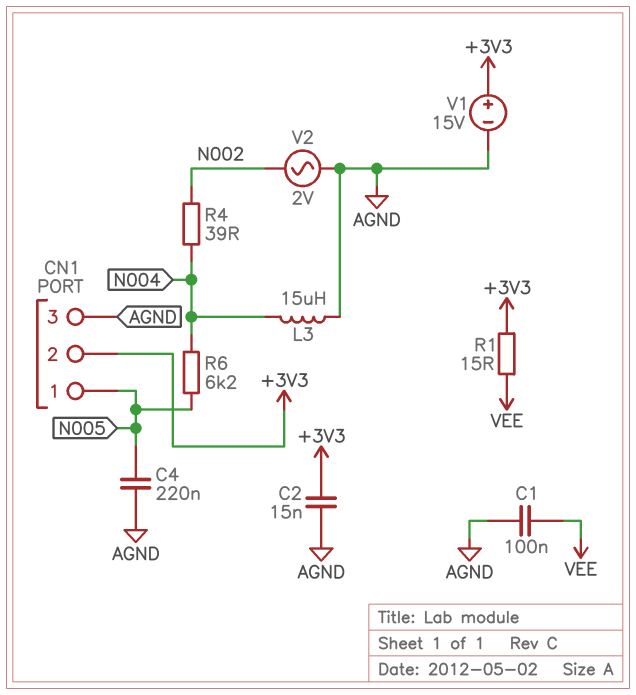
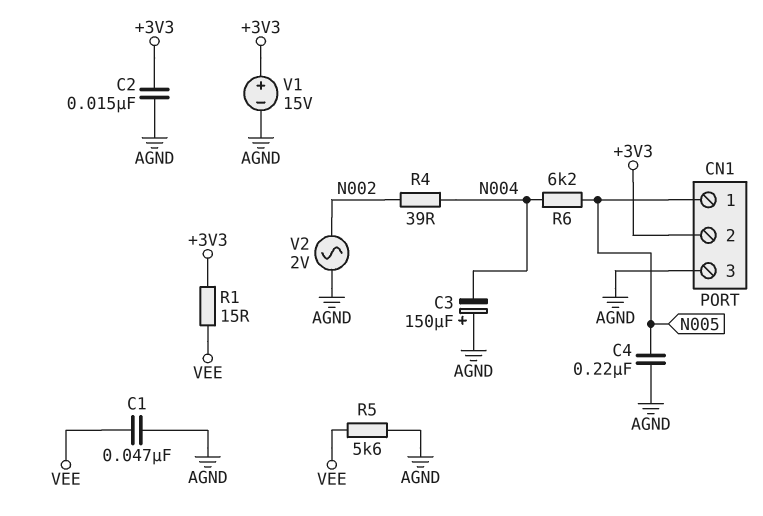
C1: 100nF (AGND, VEE) -> 47nF (AGND, VEE)
C3: none -> 150uF (plus AGND, minus N004)
L3: 15uH (AGND, N004) -> none
R5: none -> 5.6k (AGND, VEE)

